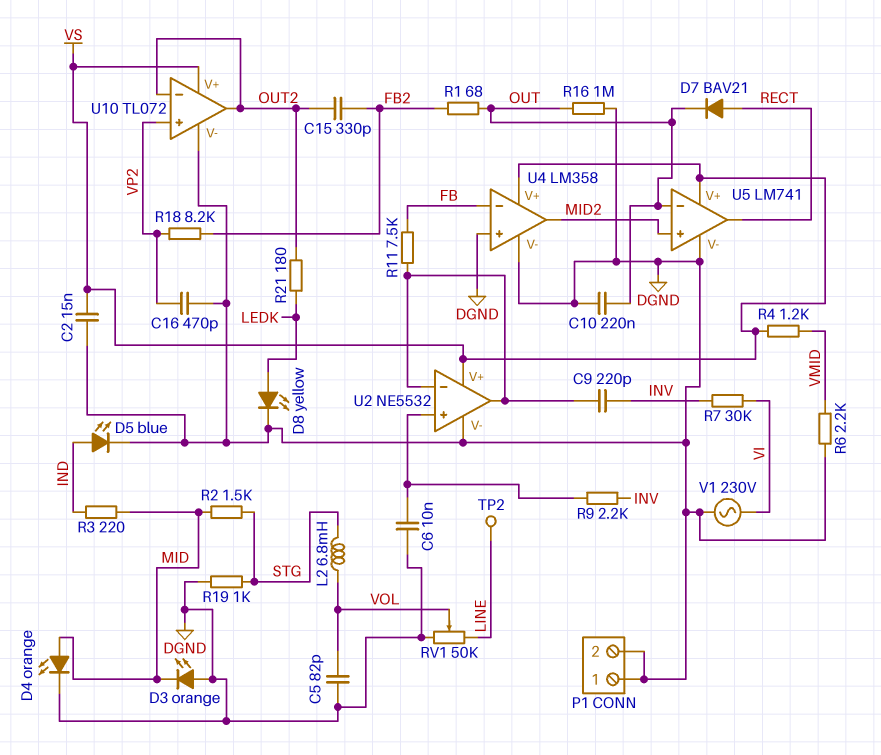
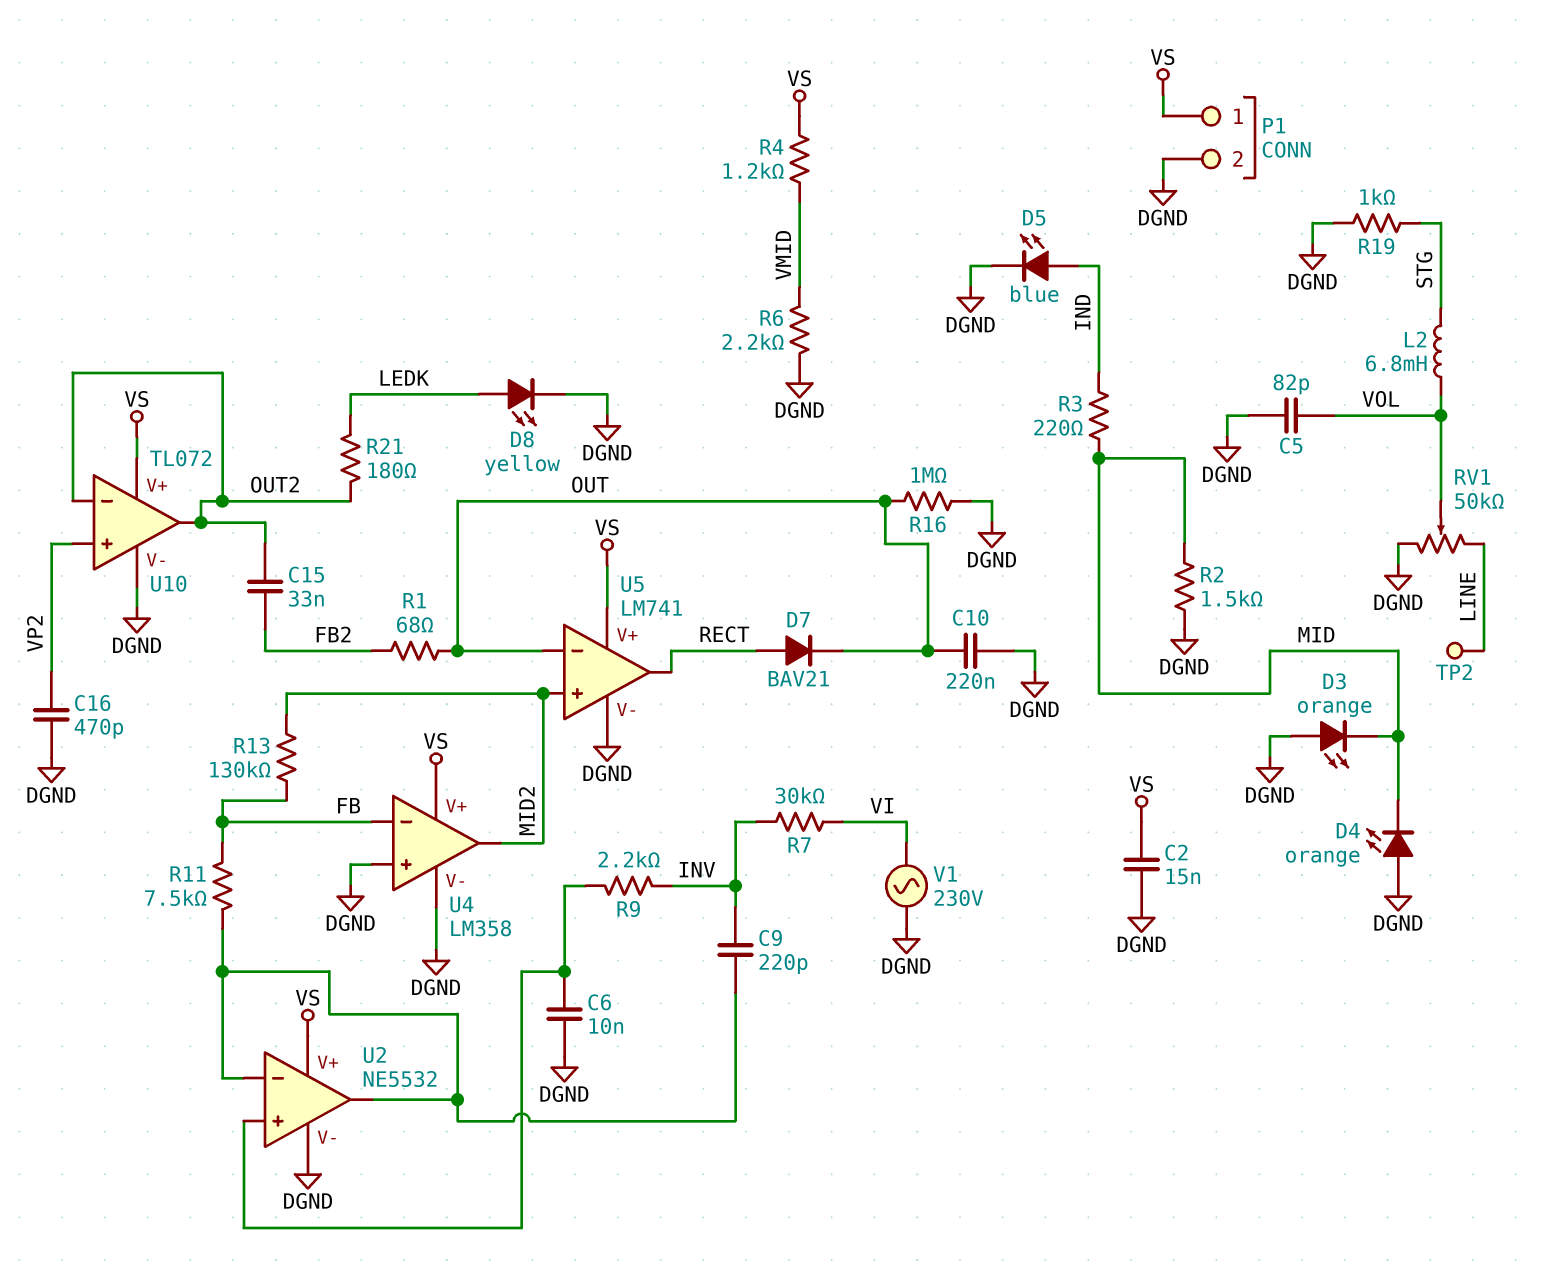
C15: 330pF (FB2, OUT2) -> 33nF (FB2, OUT2)
D4: LED orange (A MID, K DGND) -> LED orange (A DGND, K MID)
P1 pin 1: DGND -> VS
R2: 1.5k (MID, STG) -> 1.5k (DGND, MID)
R13: none -> 130k (FB, MID2)
R18: 8.2k (FB2, VP2) -> none

